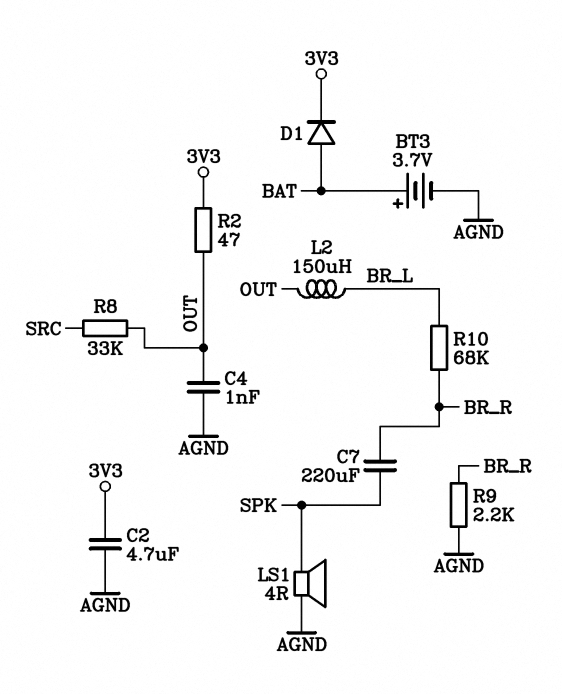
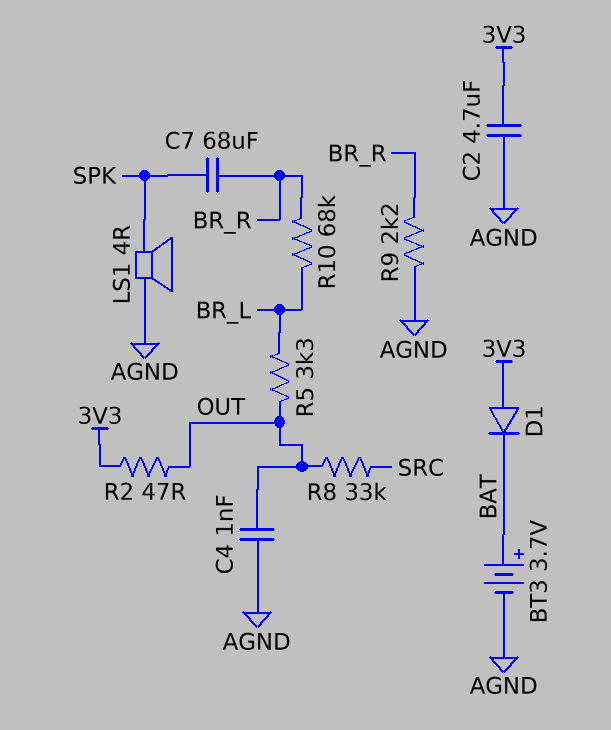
C7: 220uF (BR_R, SPK) -> 68uF (BR_R, SPK)
D1: diode (A BAT, K 3V3) -> diode (A 3V3, K BAT)
L2: 150uH (BR_L, OUT) -> none
R5: none -> 3.3k (BR_L, OUT)

